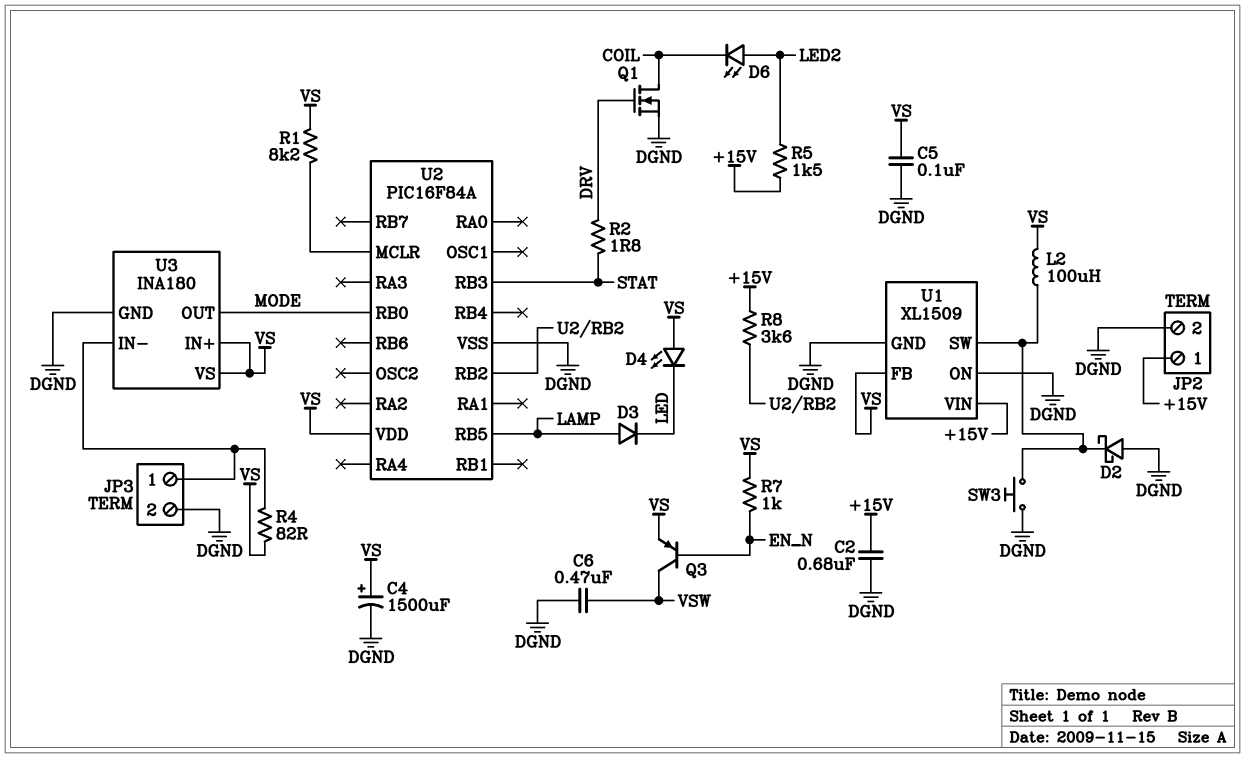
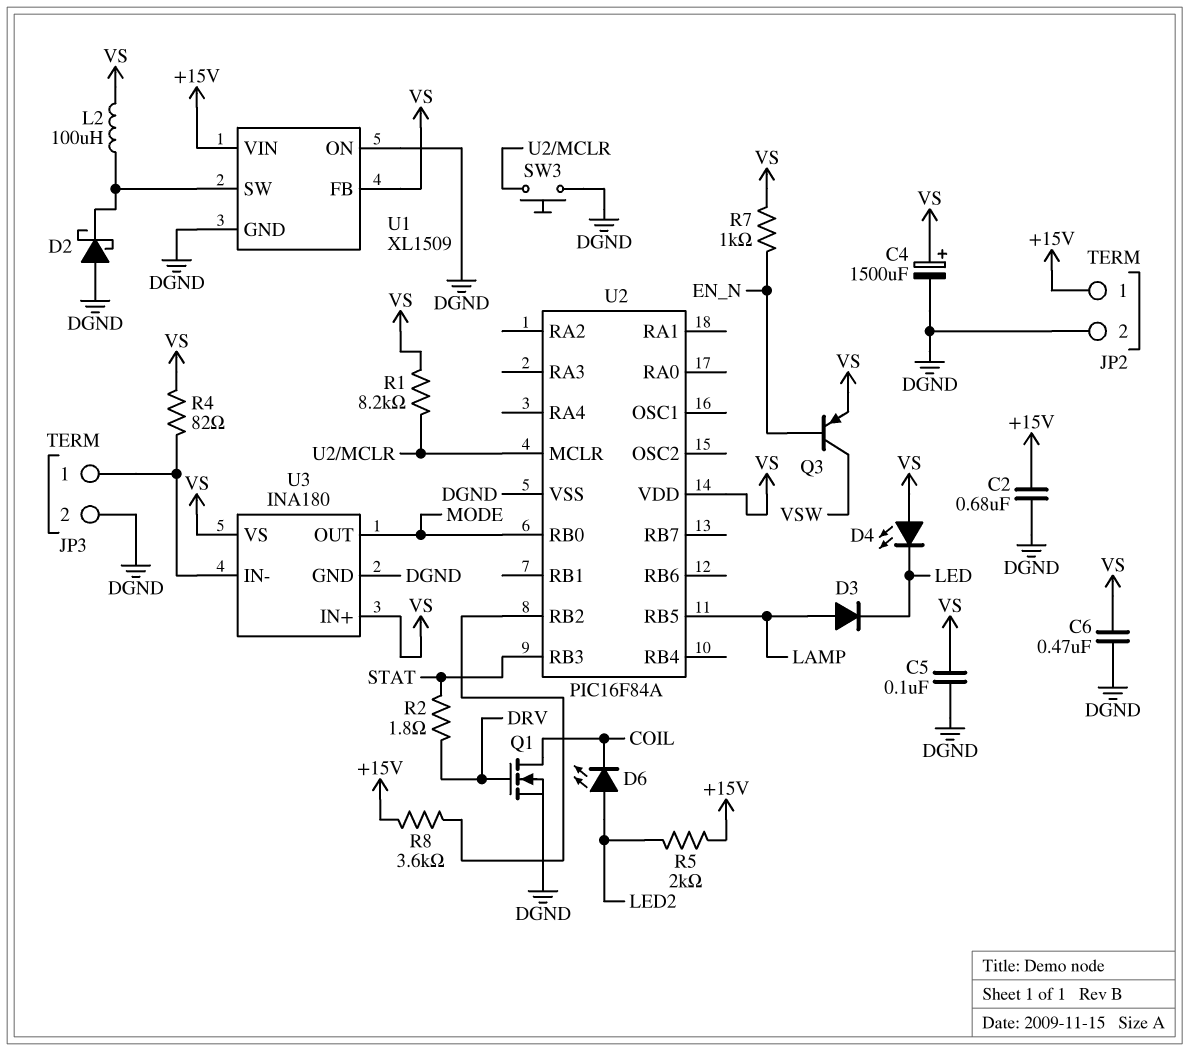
C6: 470nF (DGND, VSW) -> 470nF (DGND, VS)
R5: 1.5k (+15V, LED2) -> 2k (+15V, LED2)
SW3: button (DGND, U1/SW) -> button (DGND, U2/MCLR)

